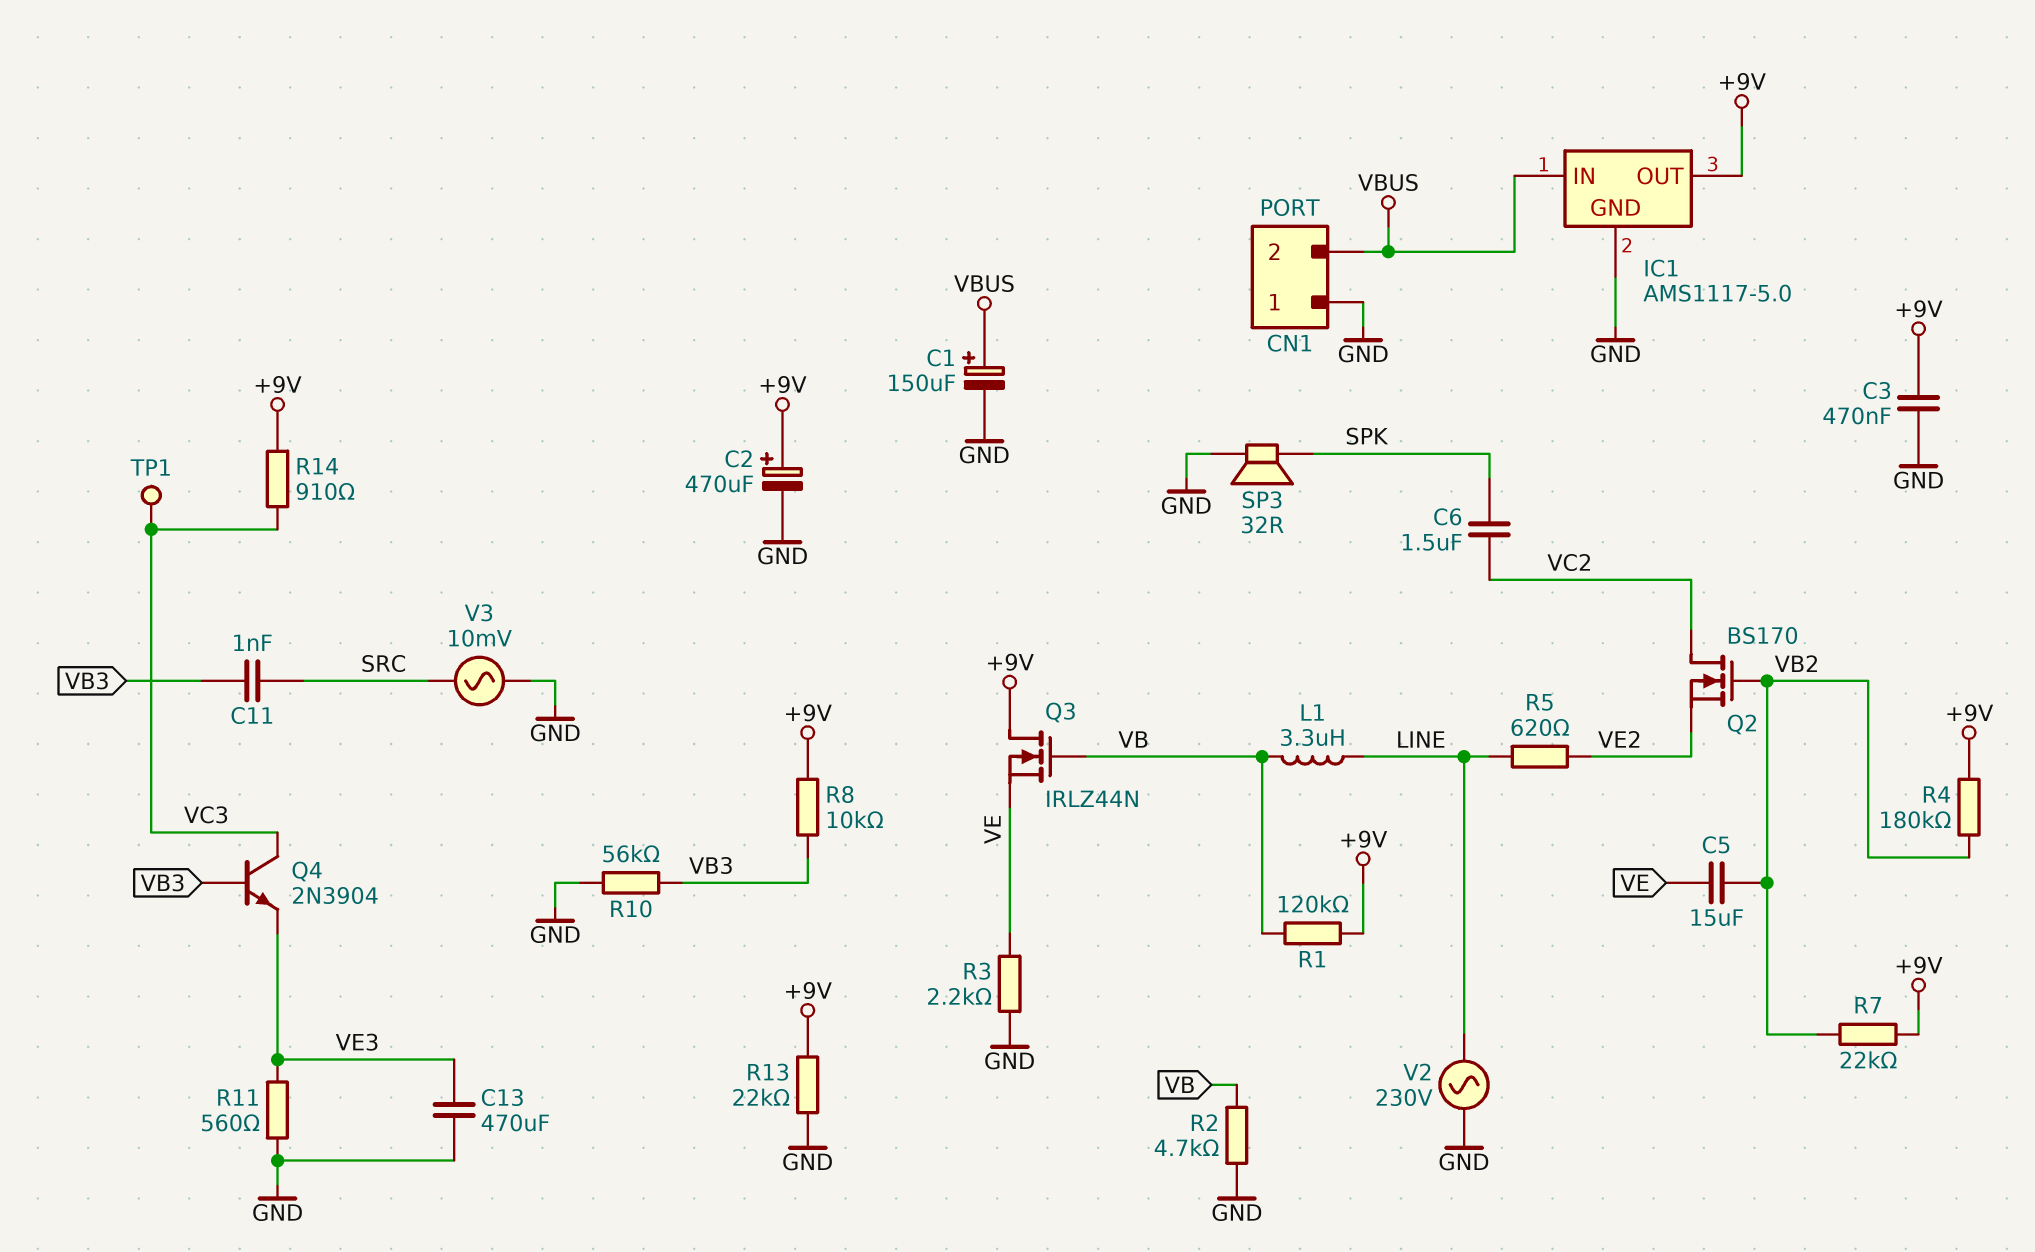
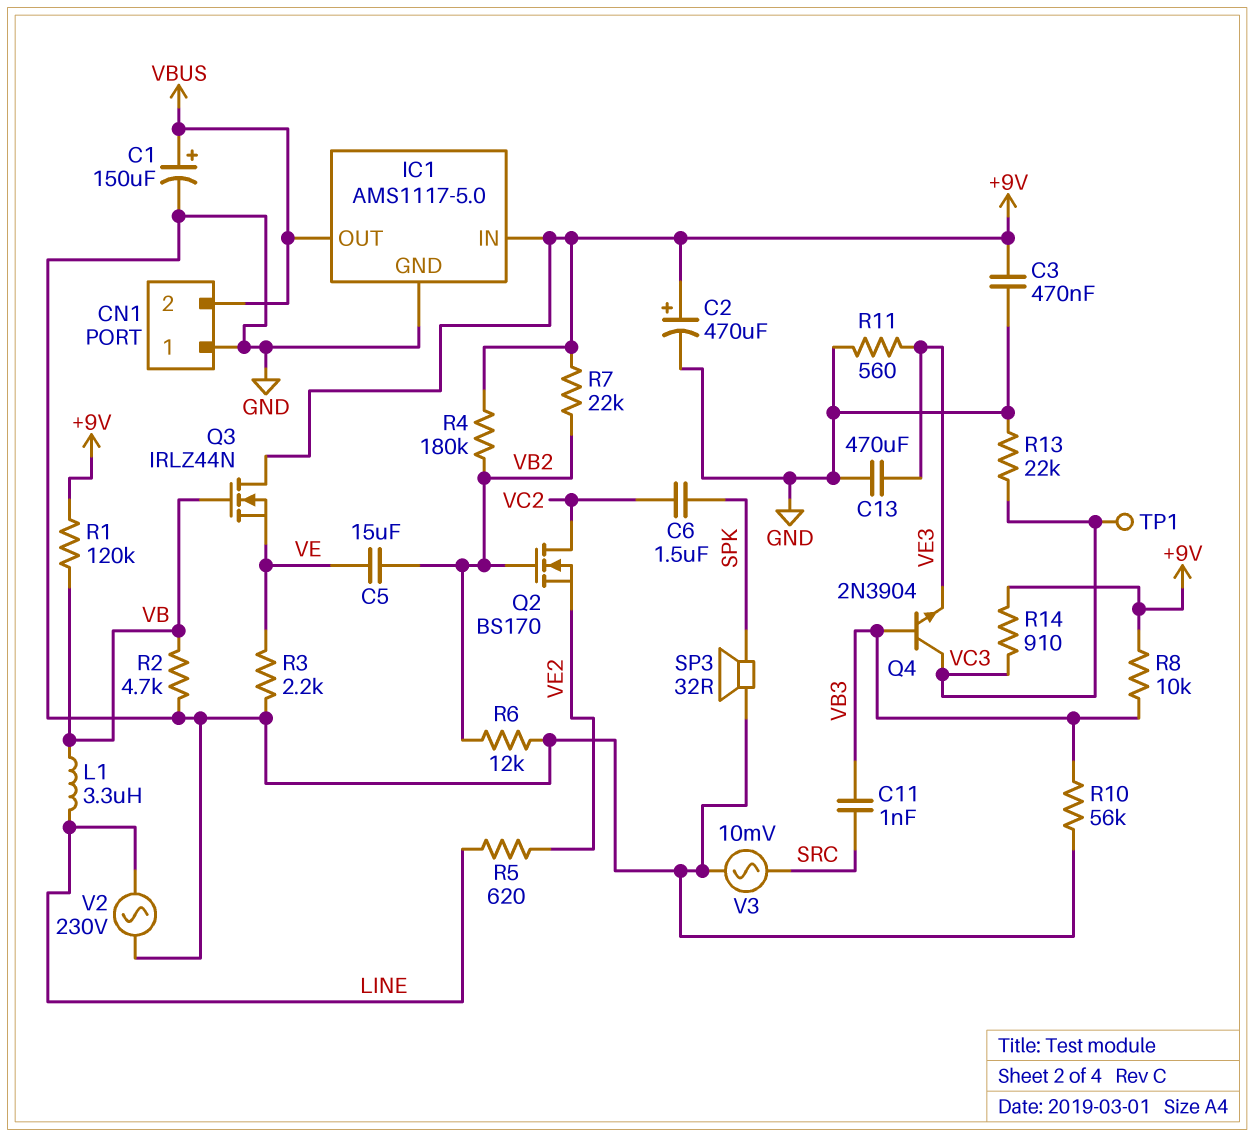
IC1 pin IN: VBUS -> +9V
IC1 pin OUT: +9V -> VBUS
R6: none -> 12k (GND, VB2)
R13: 22k (+9V, GND) -> 22k (GND, VC3)

